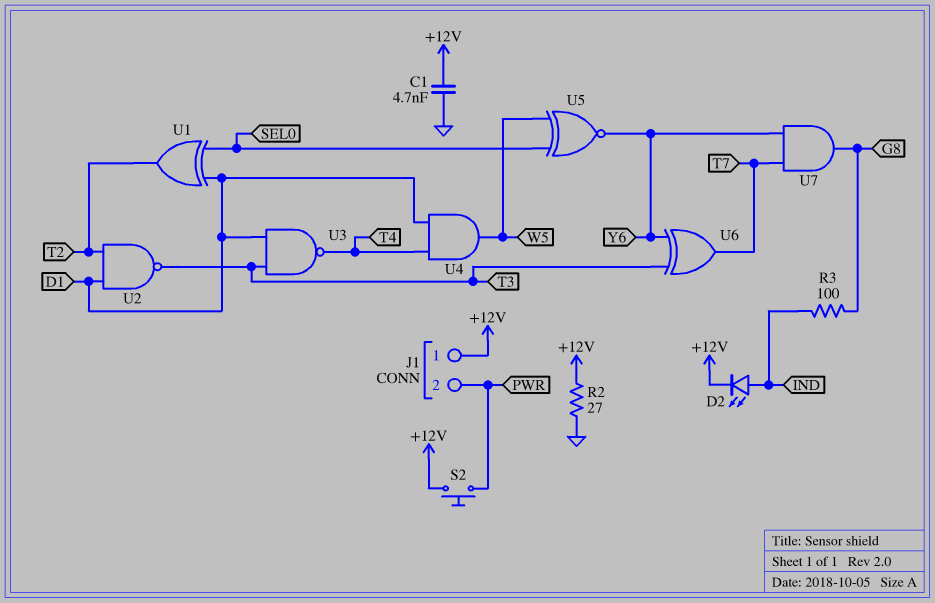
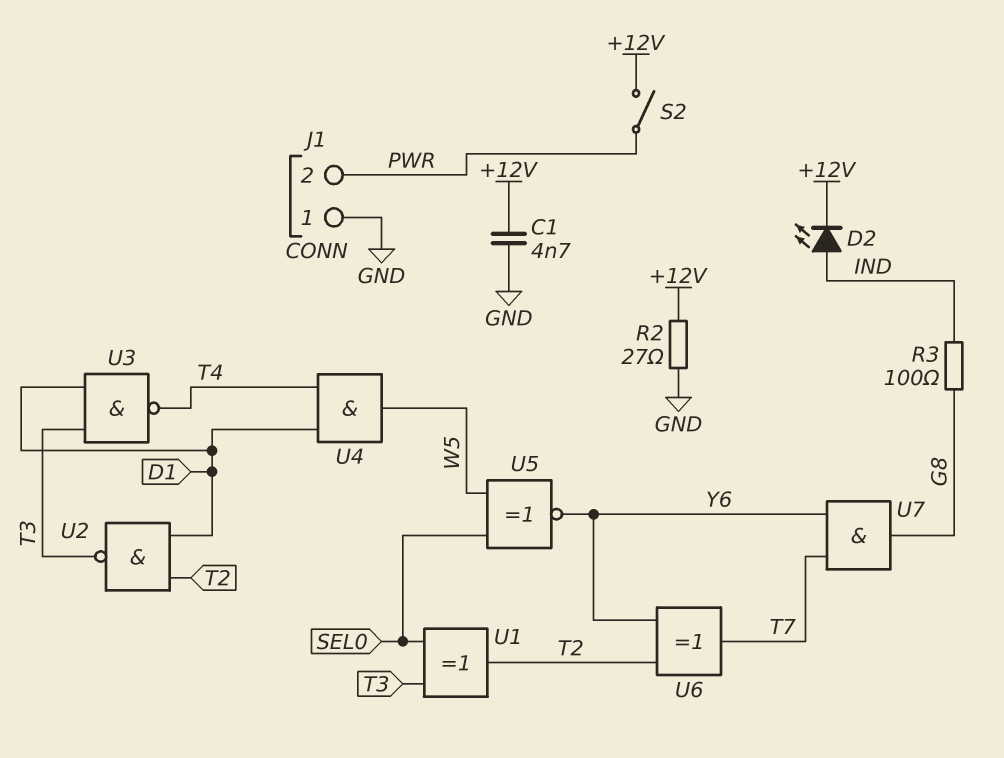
J1 pin 1: +12V -> GND
S2: button (+12V, PWR) -> switch (+12V, PWR)
U1: XOR (in D1, in SEL0, out T2) -> XOR (in SEL0, in T3, out T2)
U6: XOR (in T3, in Y6, out T7) -> XOR (in T2, in Y6, out T7)

